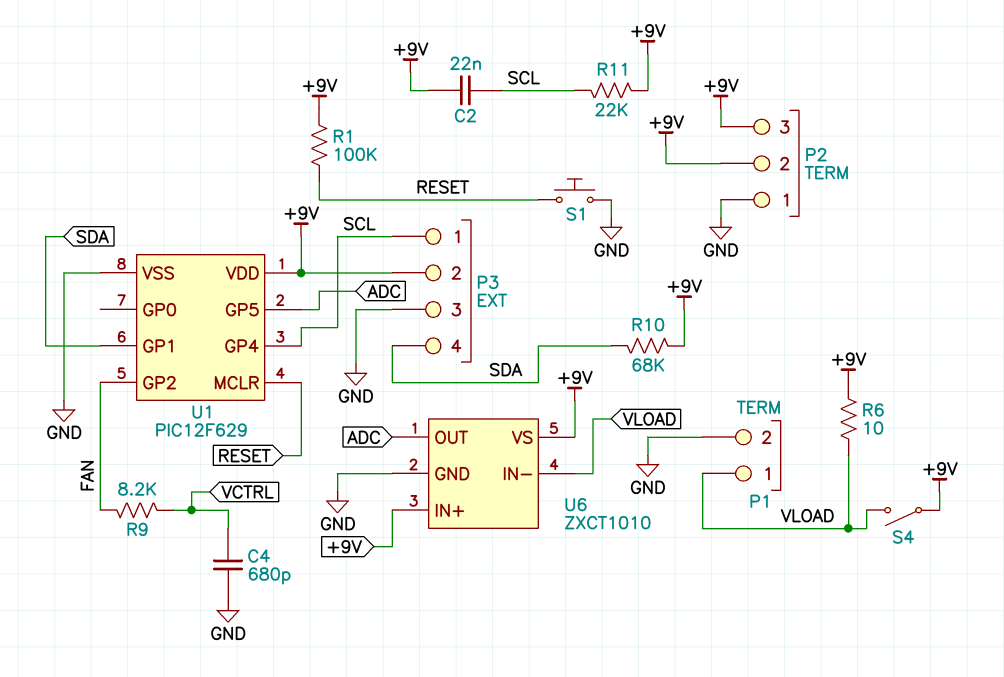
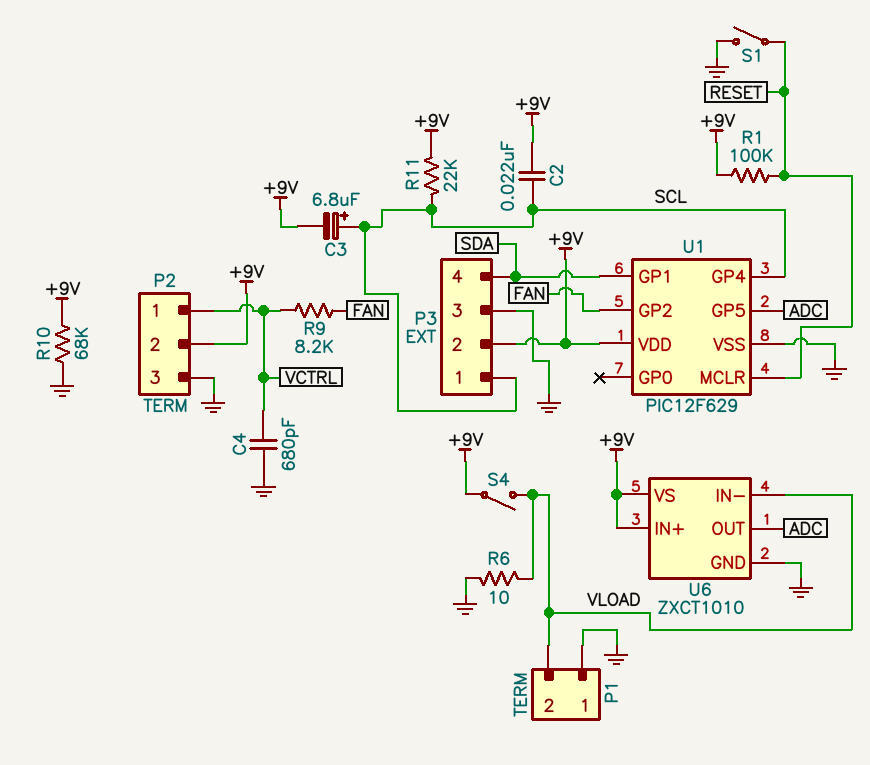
C3: none -> 6.8uF (plus SCL, minus +9V)
P1 pin 1: VLOAD -> GND
P1 pin 2: GND -> VLOAD
P2 pin 1: GND -> VCTRL
P2 pin 3: +9V -> GND
R6: 10 (+9V, VLOAD) -> 10 (GND, VLOAD)
R10: 68k (+9V, SDA) -> 68k (+9V, GND)
S1: button (GND, RESET) -> switch (GND, RESET)

